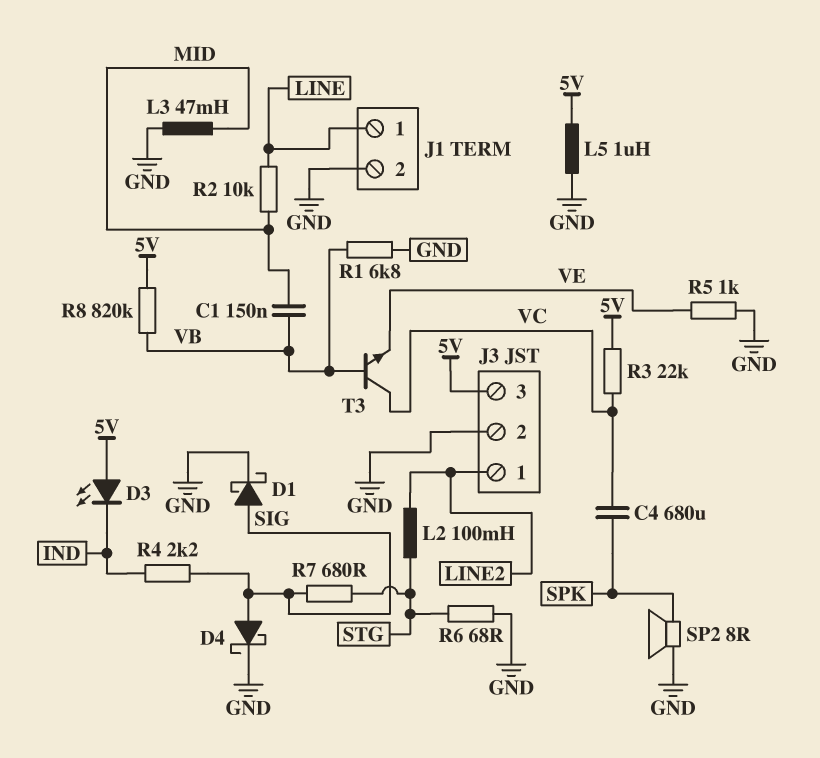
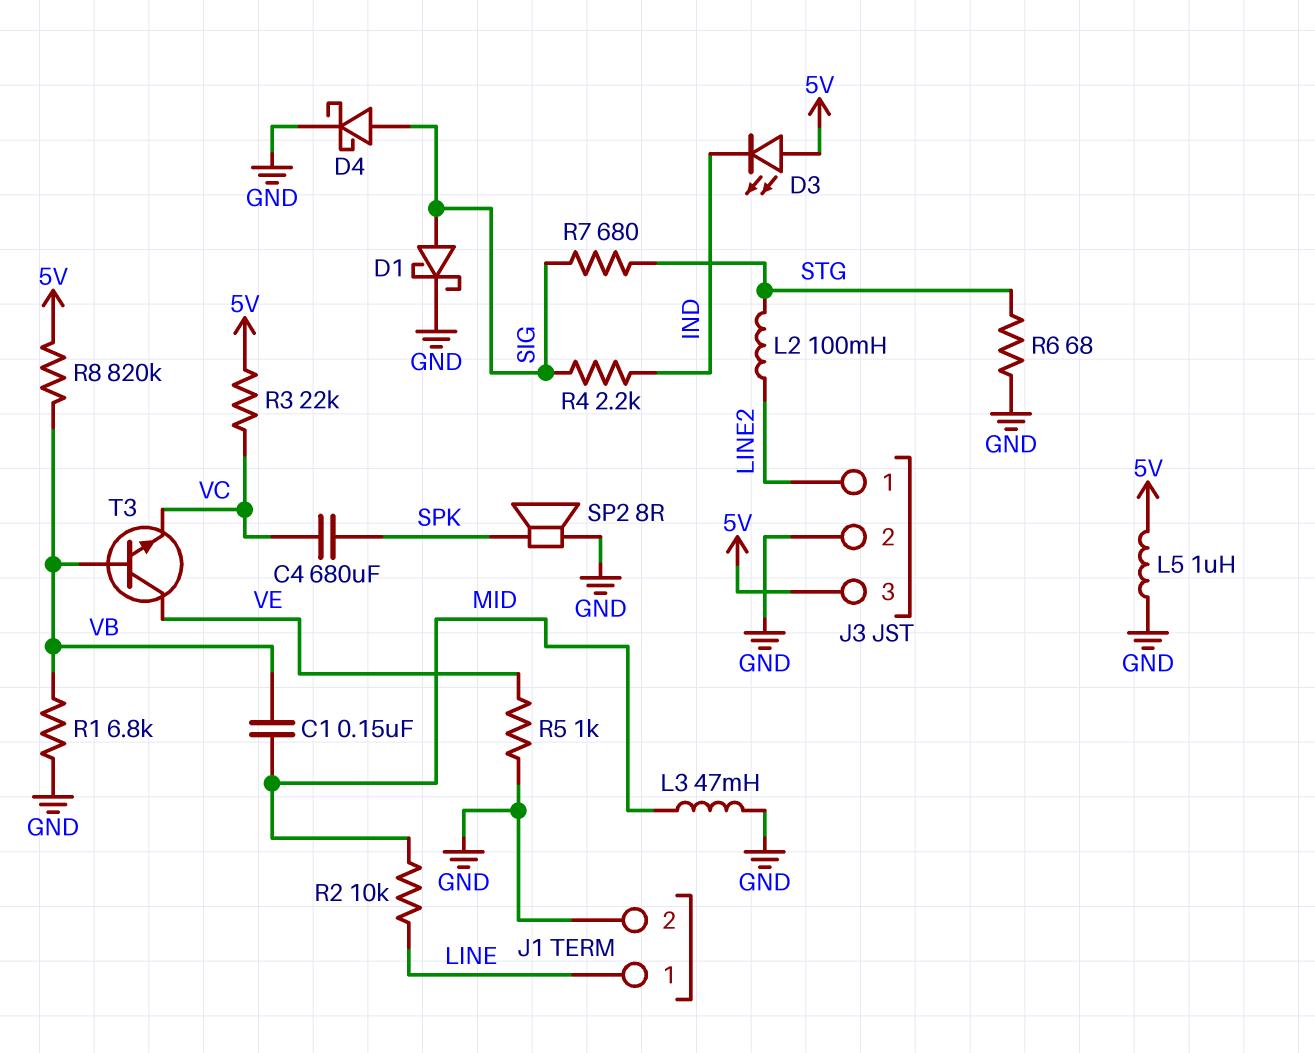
T3: NPN (B VB, C VC, E VE) -> NPN (B VB, C VE, E VC)

